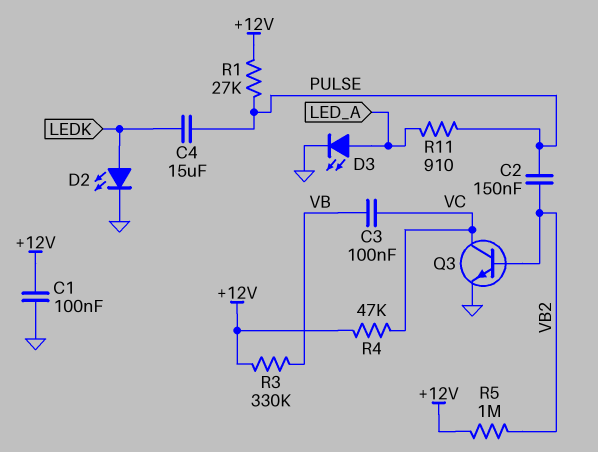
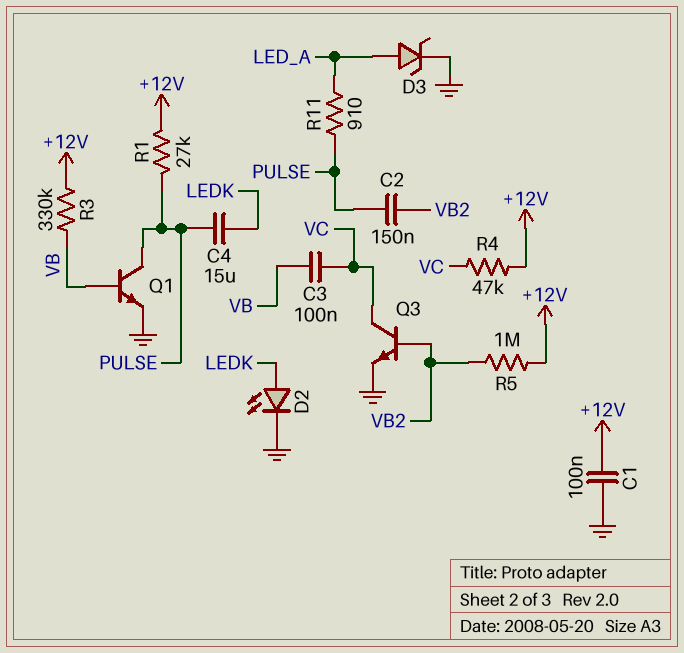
D3: LED (A LED_A, K GND) -> zener (A LED_A, K GND)
Q1: none -> NPN (B VB, C PULSE, E GND)

